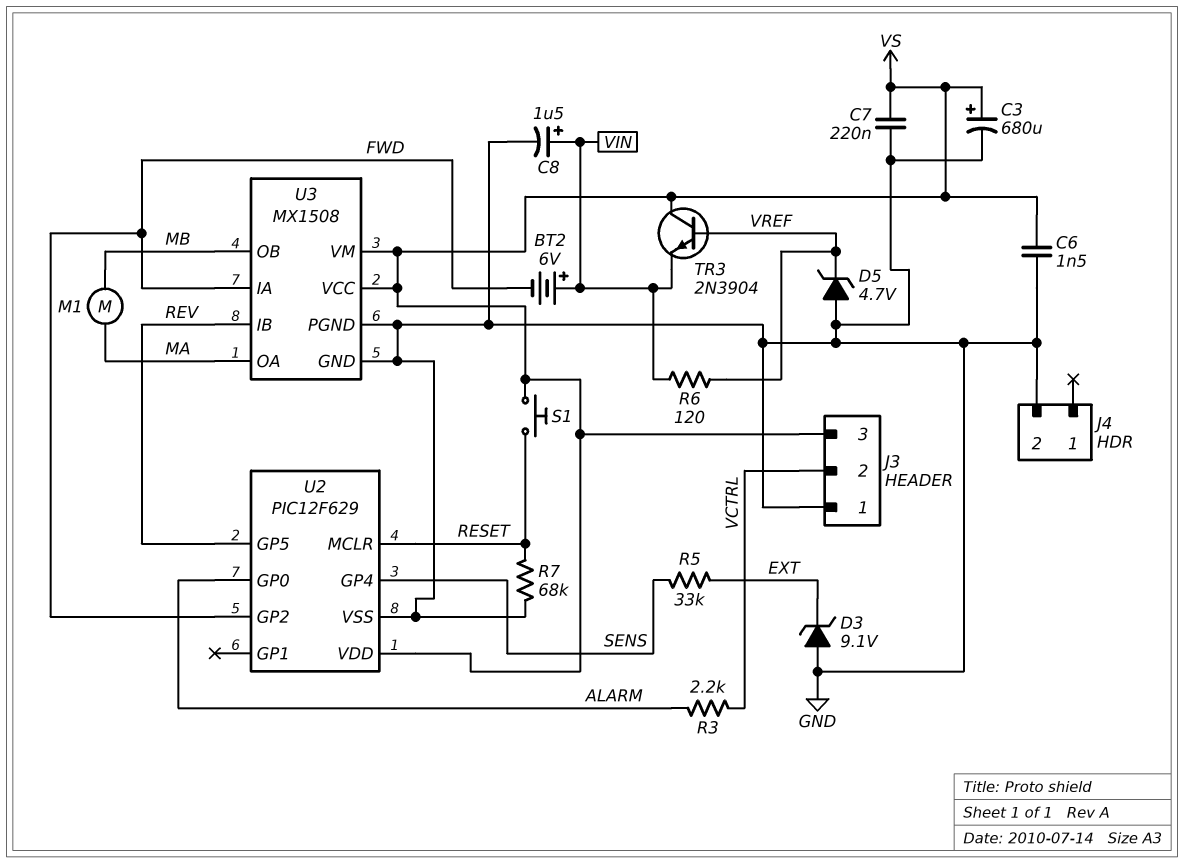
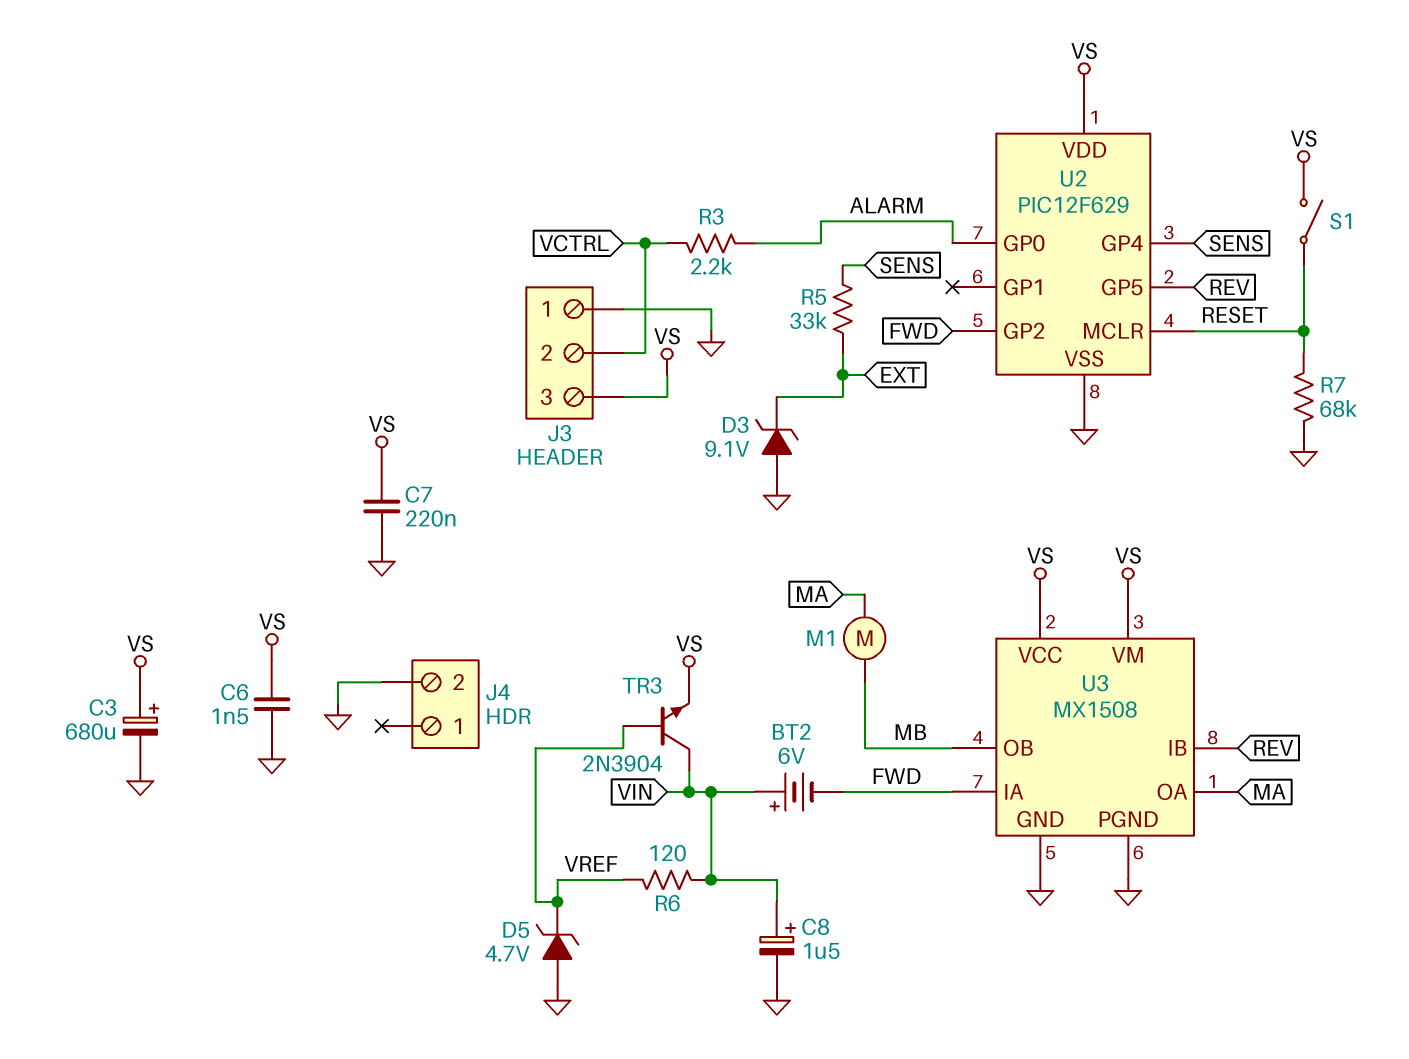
S1: button (RESET, VS) -> switch (RESET, VS)
TR3: NPN 2N3904 (B VREF, C VS, E VIN) -> NPN 2N3904 (B VREF, C VIN, E VS)

